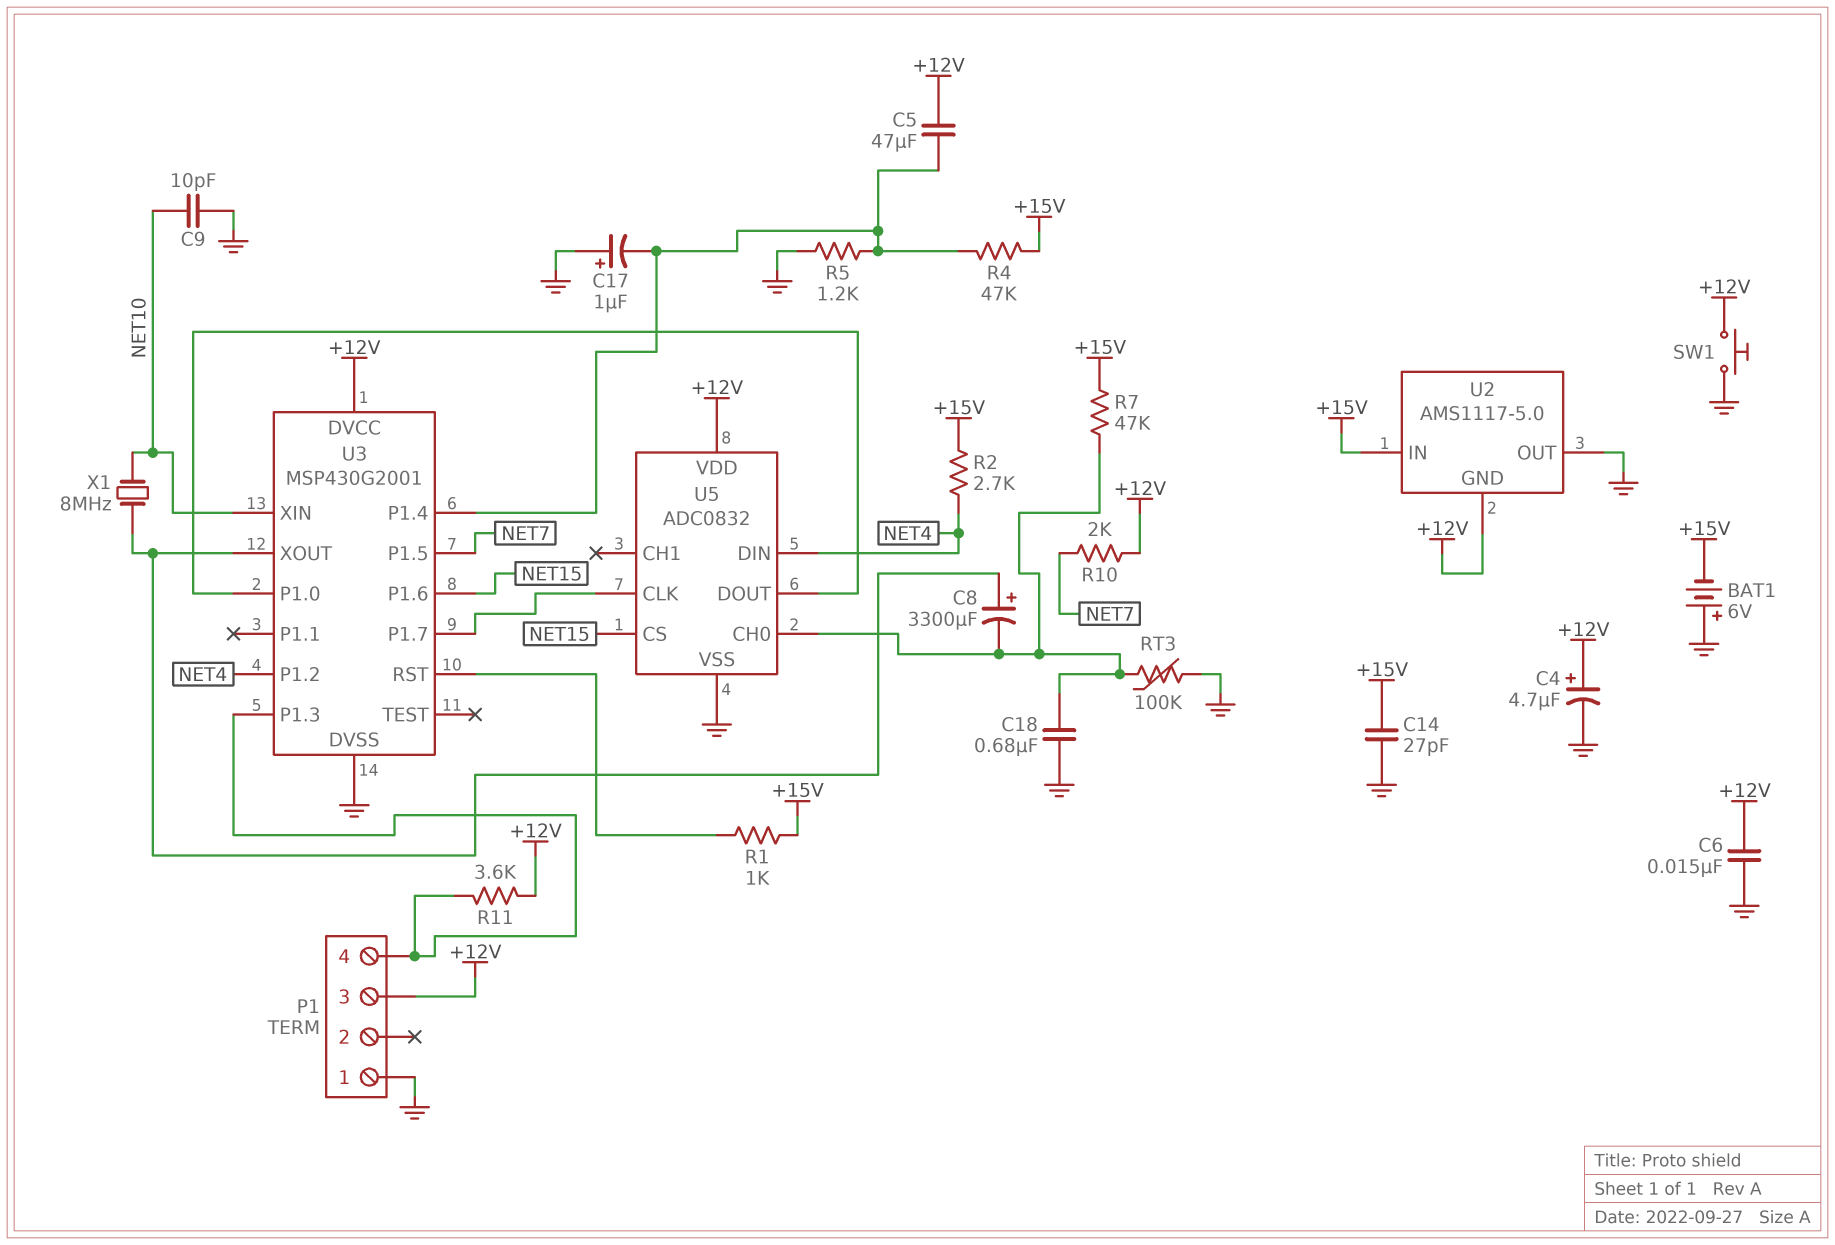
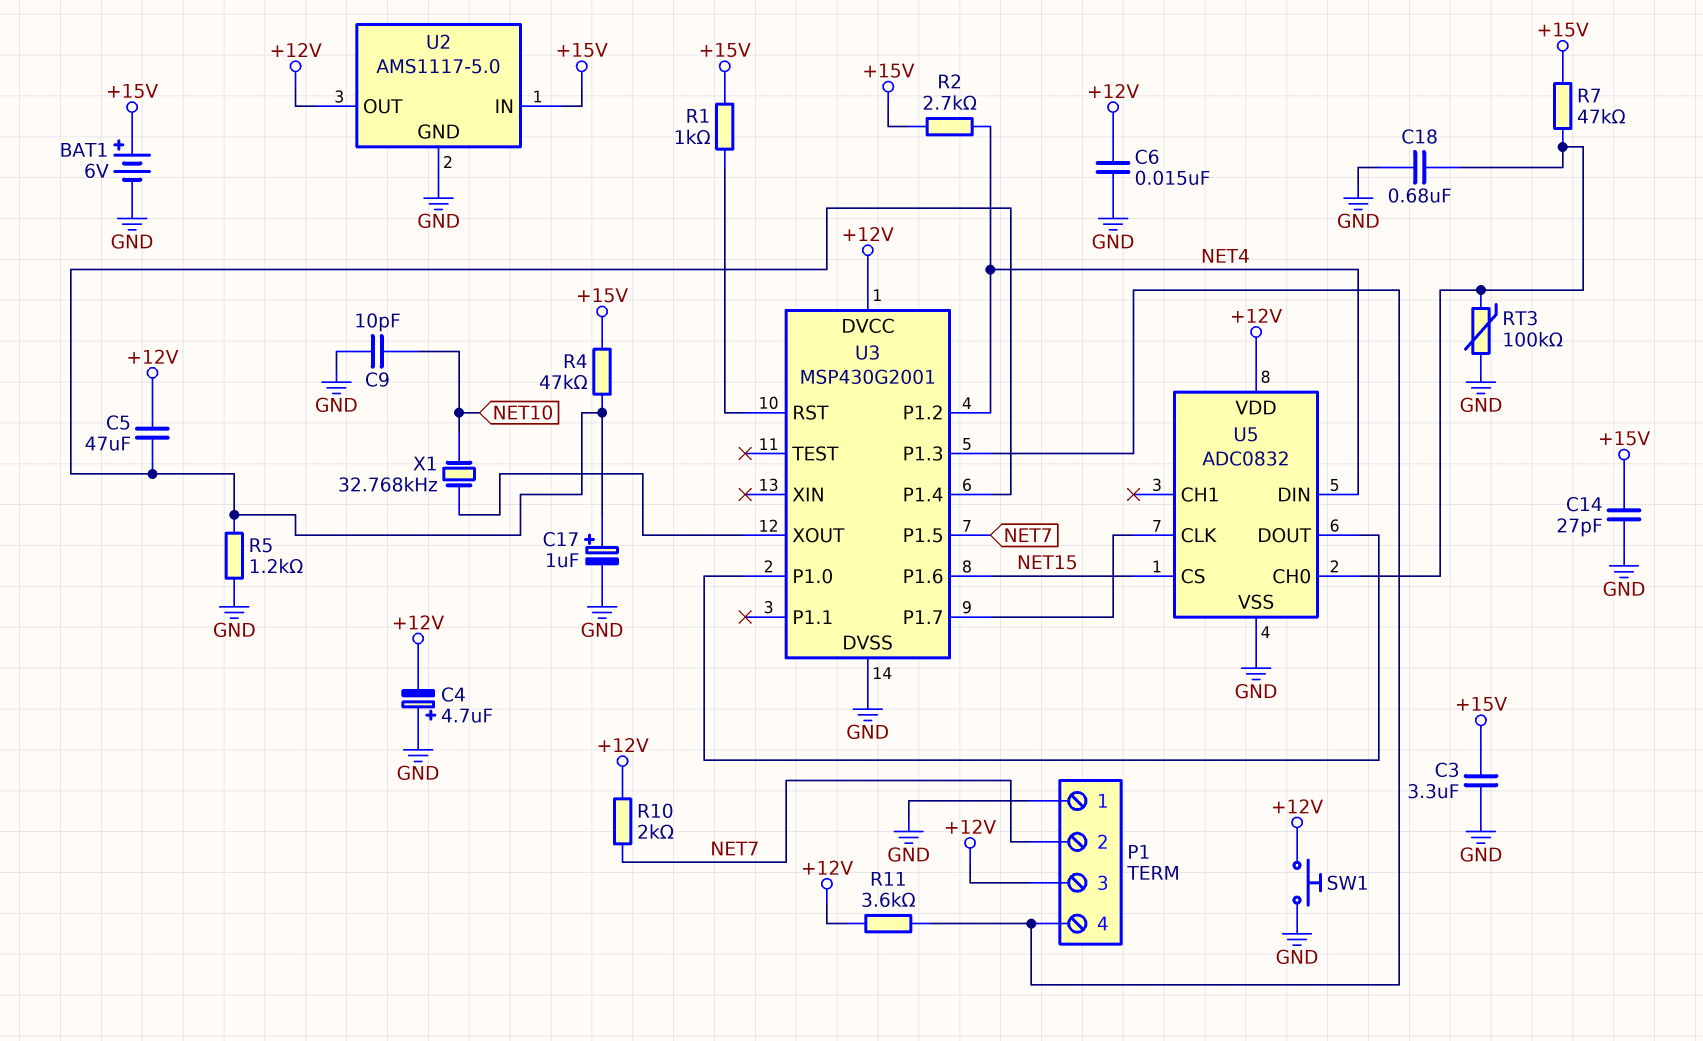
BAT1: 6V (plus GND, minus +15V) -> 6V (plus +15V, minus GND)
C3: none -> 3.3uF (+15V, GND)
C4: 4.7uF (plus +12V, minus GND) -> 4.7uF (plus GND, minus +12V)
C8: 3300uF (plus U3/XOUT, minus U5/CH0) -> none
C17: 1uF (plus GND, minus U3/P1.4) -> 1uF (plus U3/P1.4, minus GND)
P1 pin 2: none -> NET7
U2 pin GND: +12V -> GND
U2 pin OUT: GND -> +12V
U3 pin XIN: NET10 -> none
X1: 8MHz (NET10, U3/XOUT) -> 32.768kHz (NET10, U3/XOUT)

